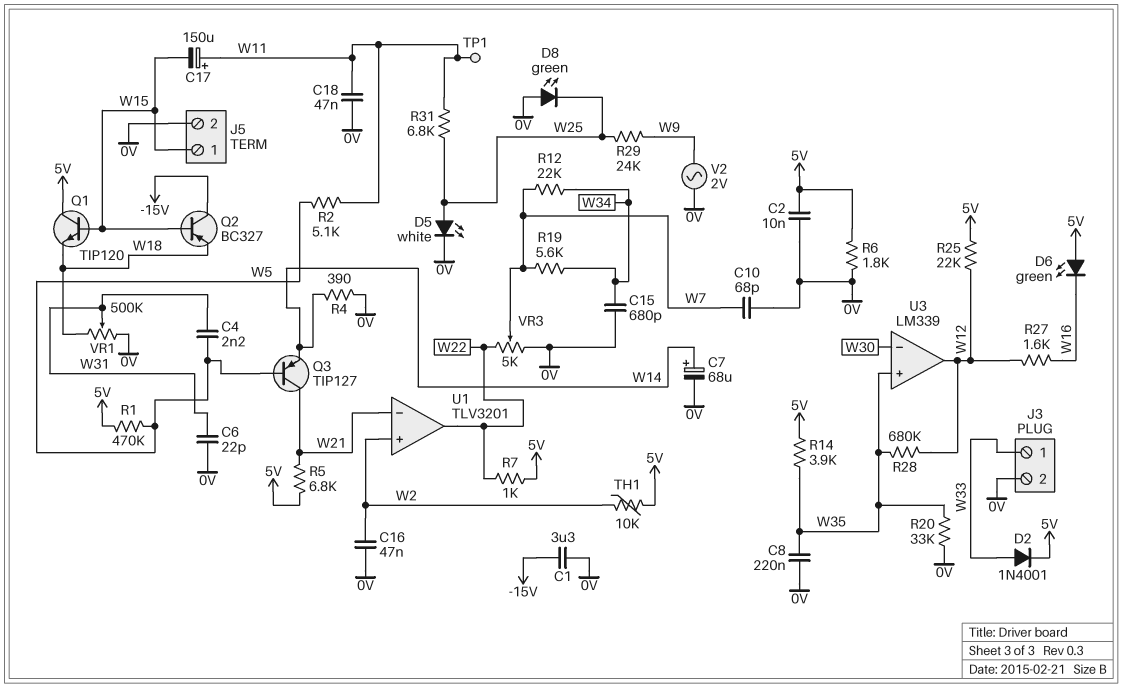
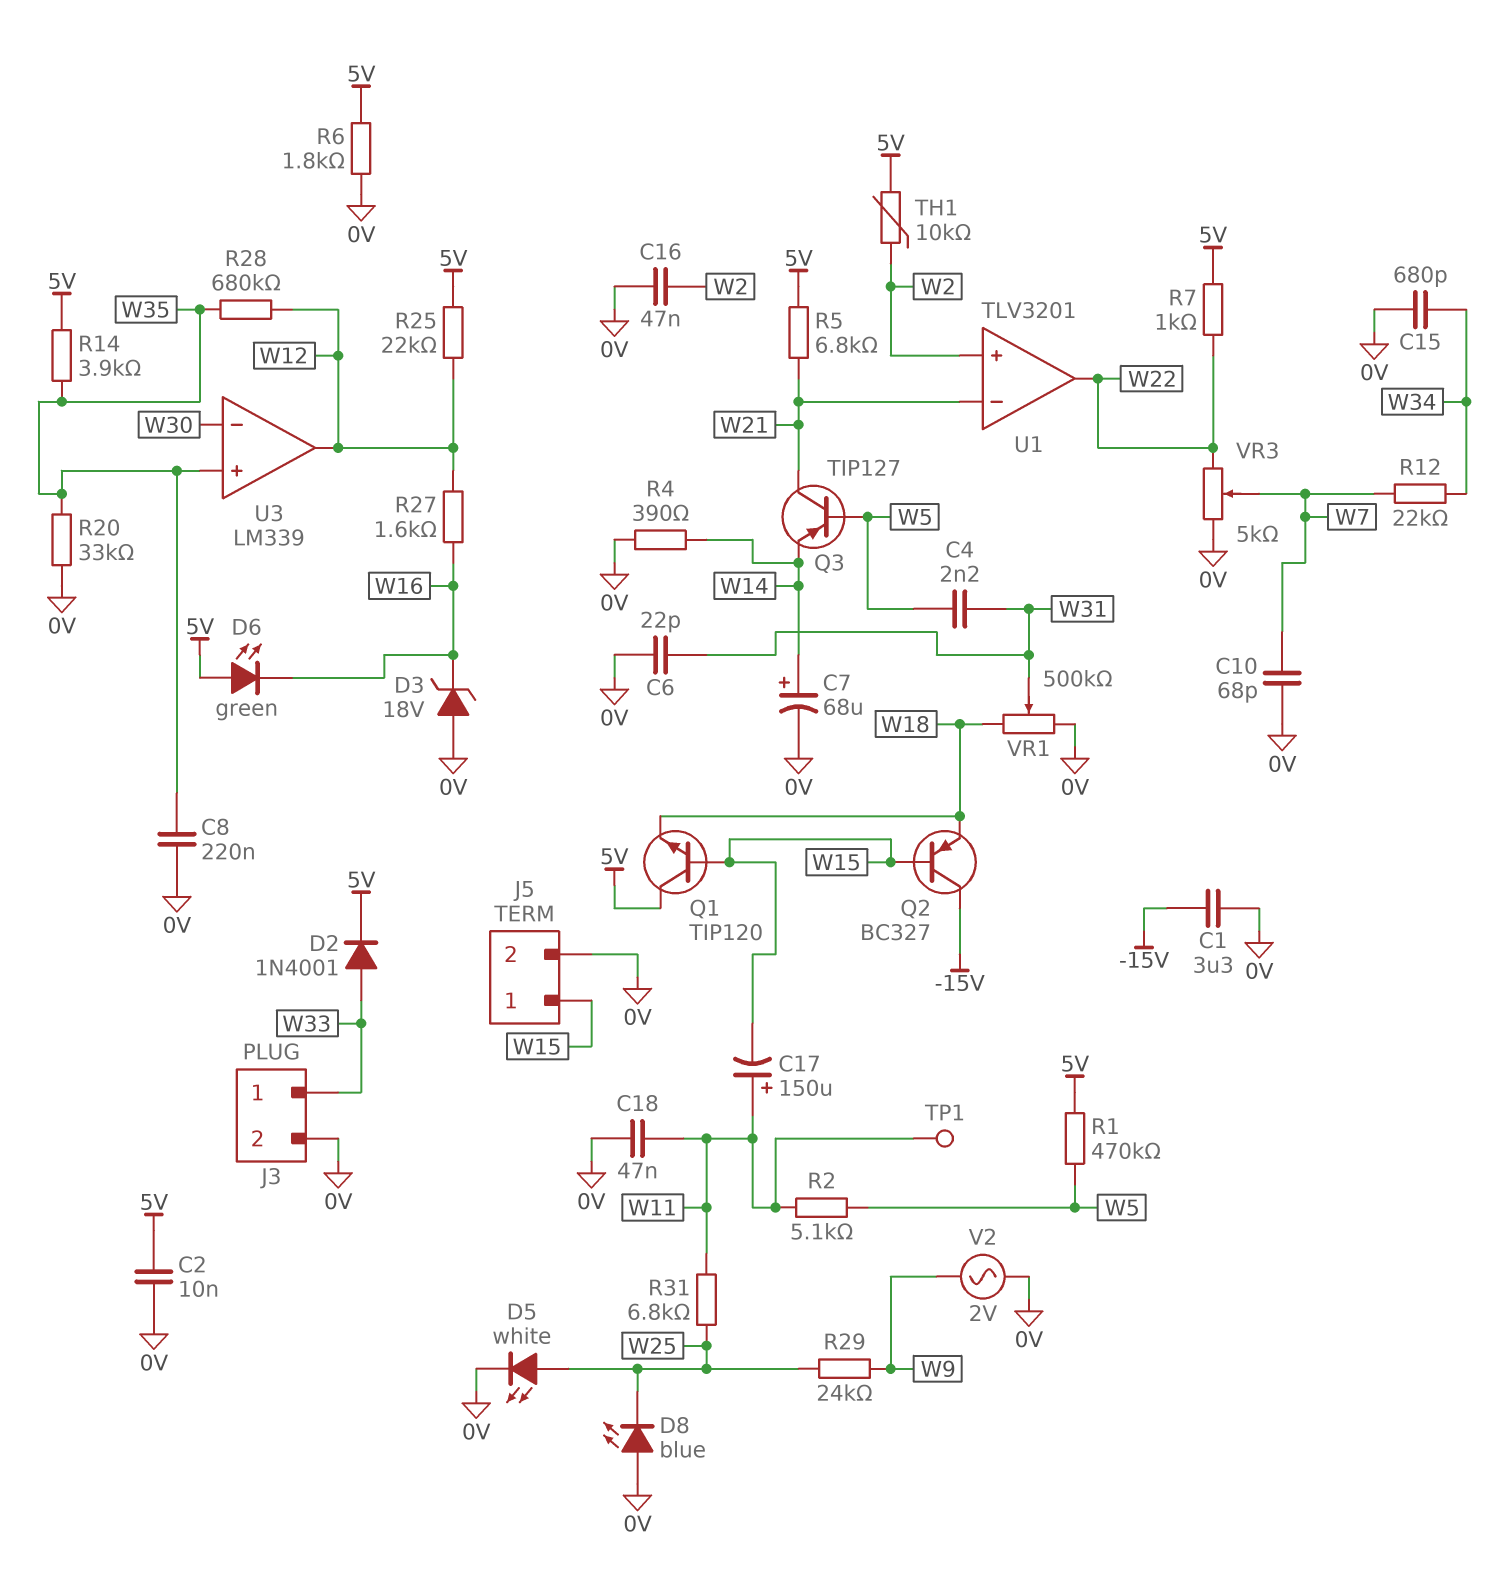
D3: none -> zener 18V (A 0V, K W16)
D8: LED green (A 0V, K W25) -> LED blue (A 0V, K W25)
R19: 5.6k (W7, W34) -> none

